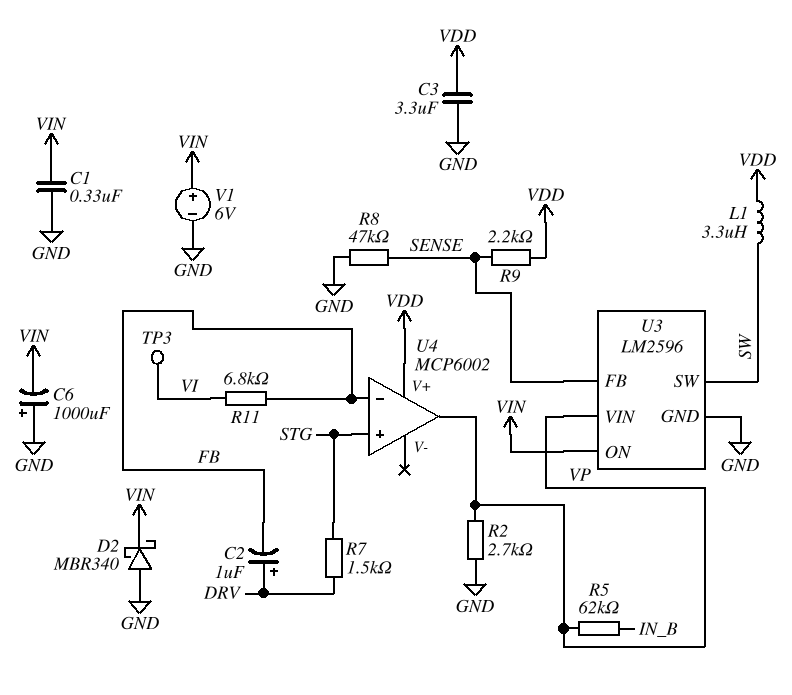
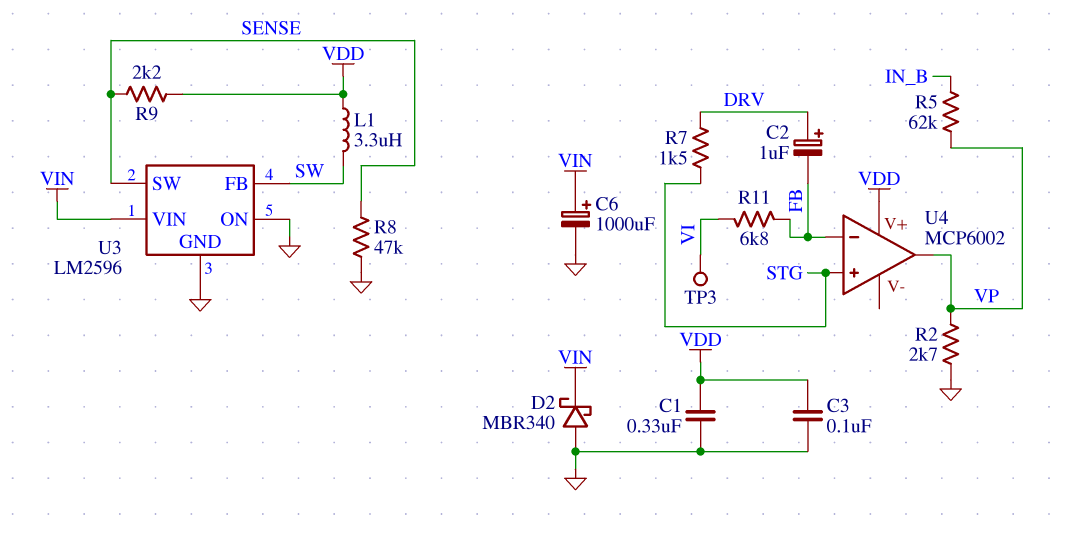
C1: 330nF (GND, VIN) -> 330nF (GND, VDD)
C3: 3.3uF (GND, VDD) -> 100nF (GND, VDD)
C6: 1000uF (plus GND, minus VIN) -> 1000uF (plus VIN, minus GND)
U3 pin FB: SENSE -> SW
U3 pin ON: VIN -> GND
U3 pin SW: SW -> SENSE
U3 pin VIN: VP -> VIN
V1: 6V (plus VIN, minus GND) -> none

